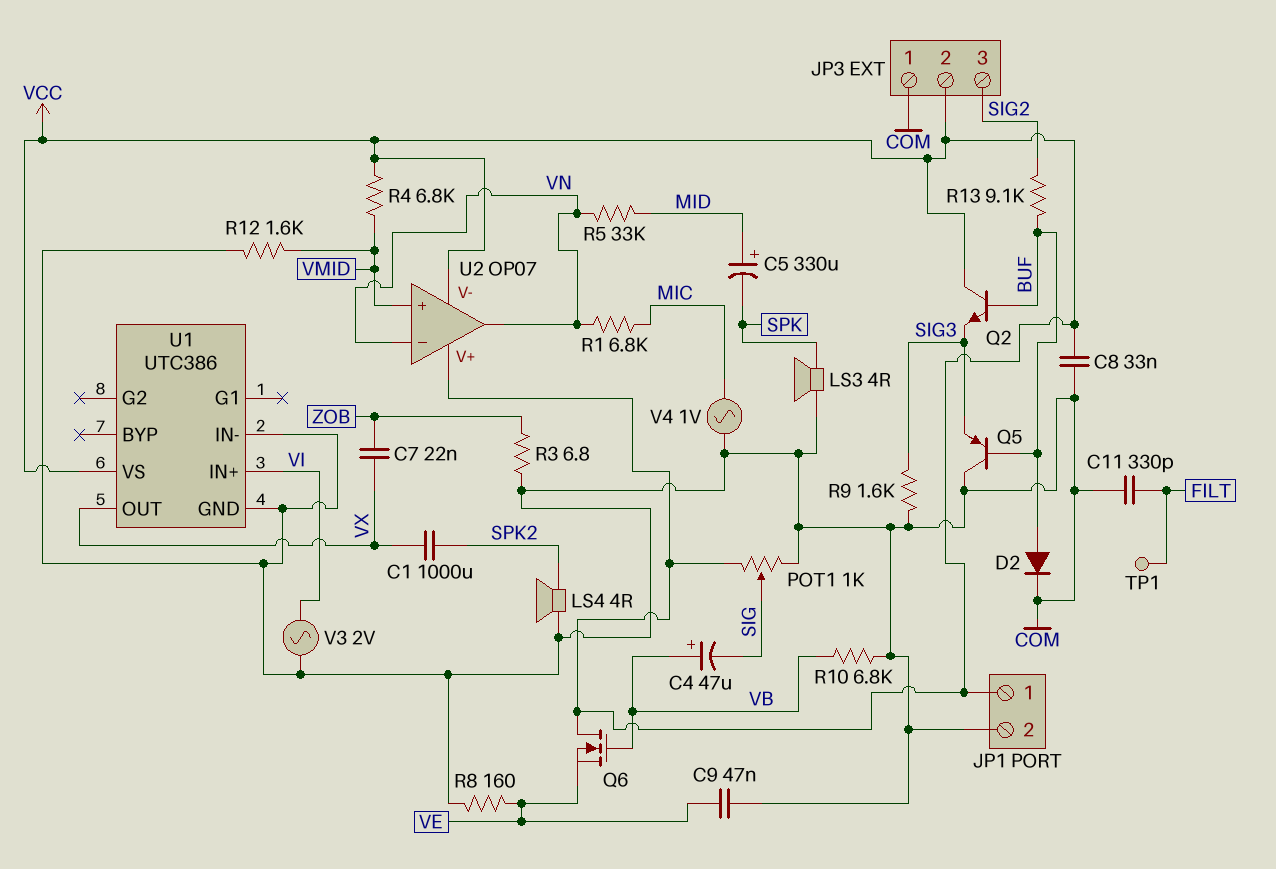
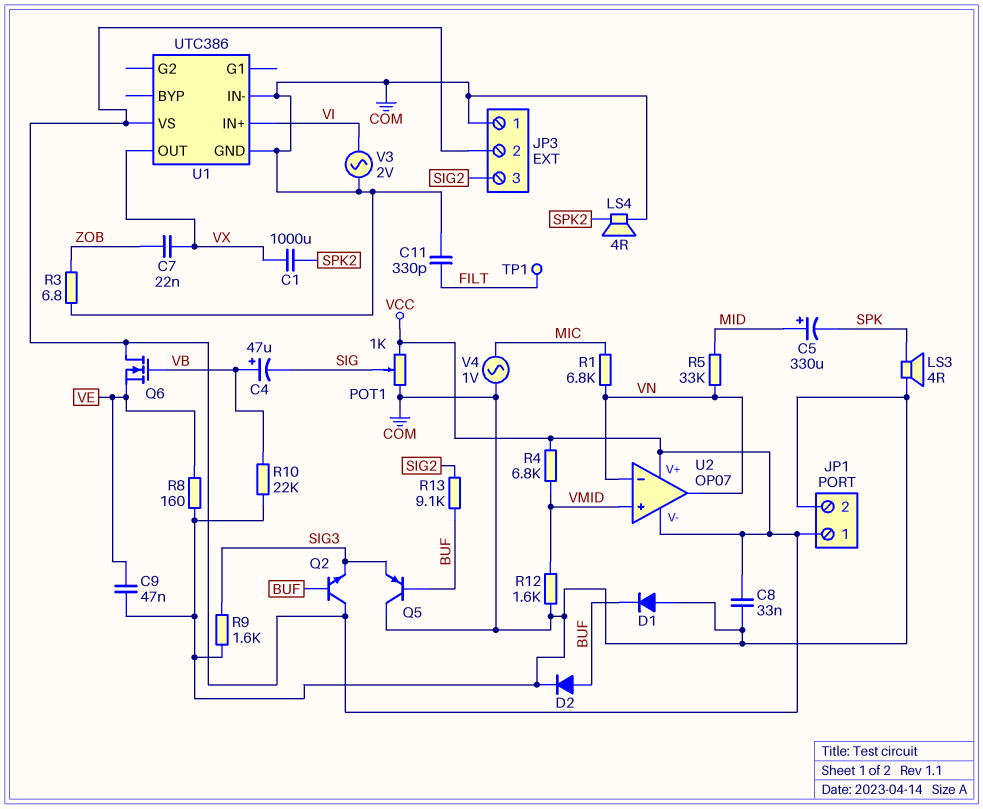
D1: none -> diode (A COM, K BUF)
R10: 6.8k (COM, VB) -> 22k (COM, VB)

